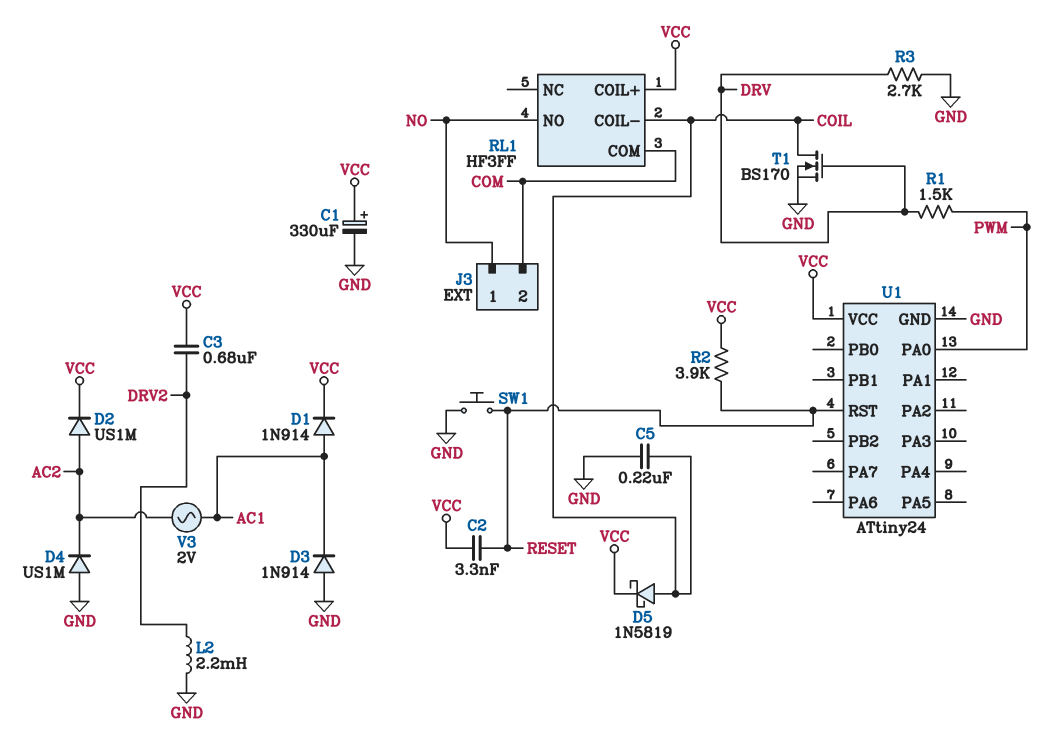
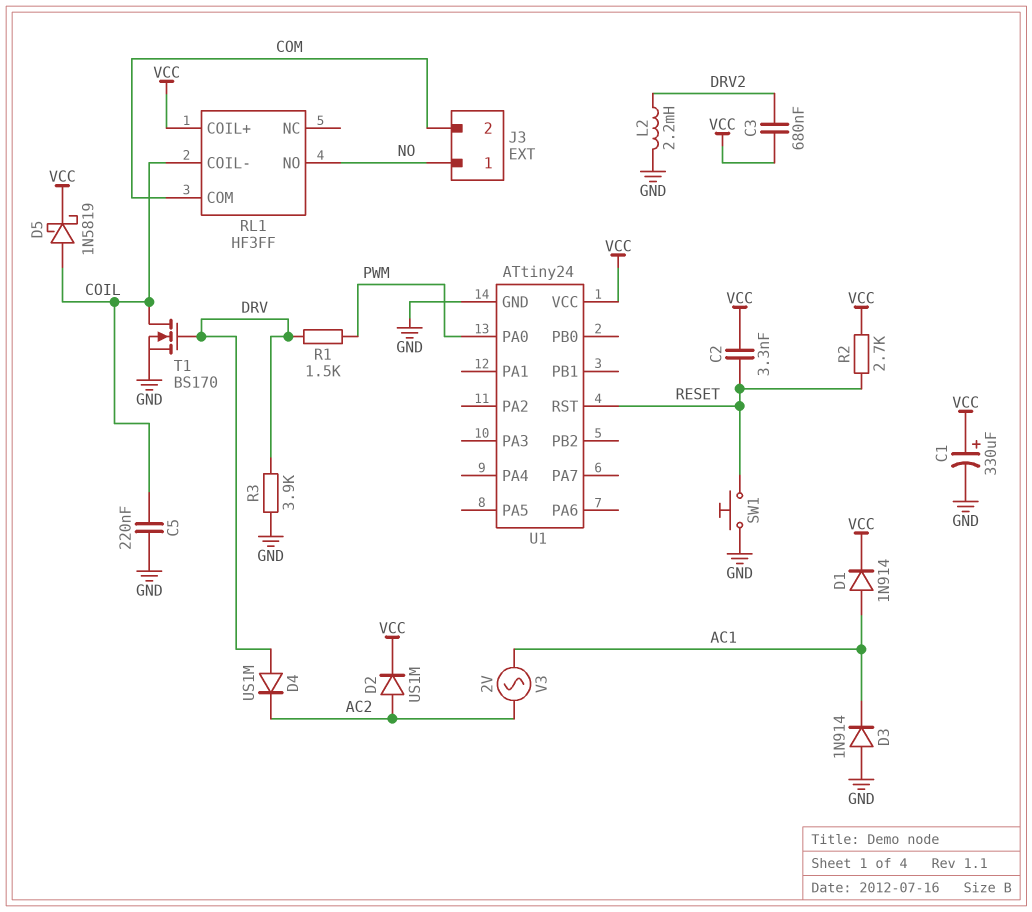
D4: diode US1M (A GND, K AC2) -> diode US1M (A DRV, K AC2)
R2: 3.9k (RESET, VCC) -> 2.7k (RESET, VCC)
R3: 2.7k (DRV, GND) -> 3.9k (DRV, GND)

